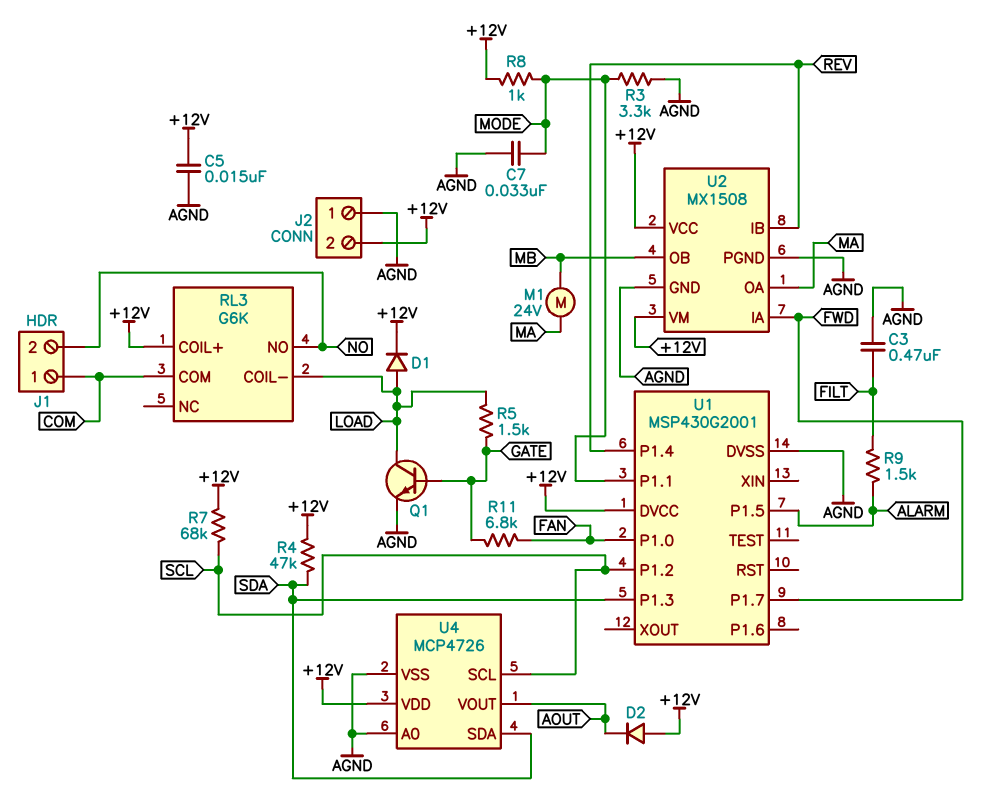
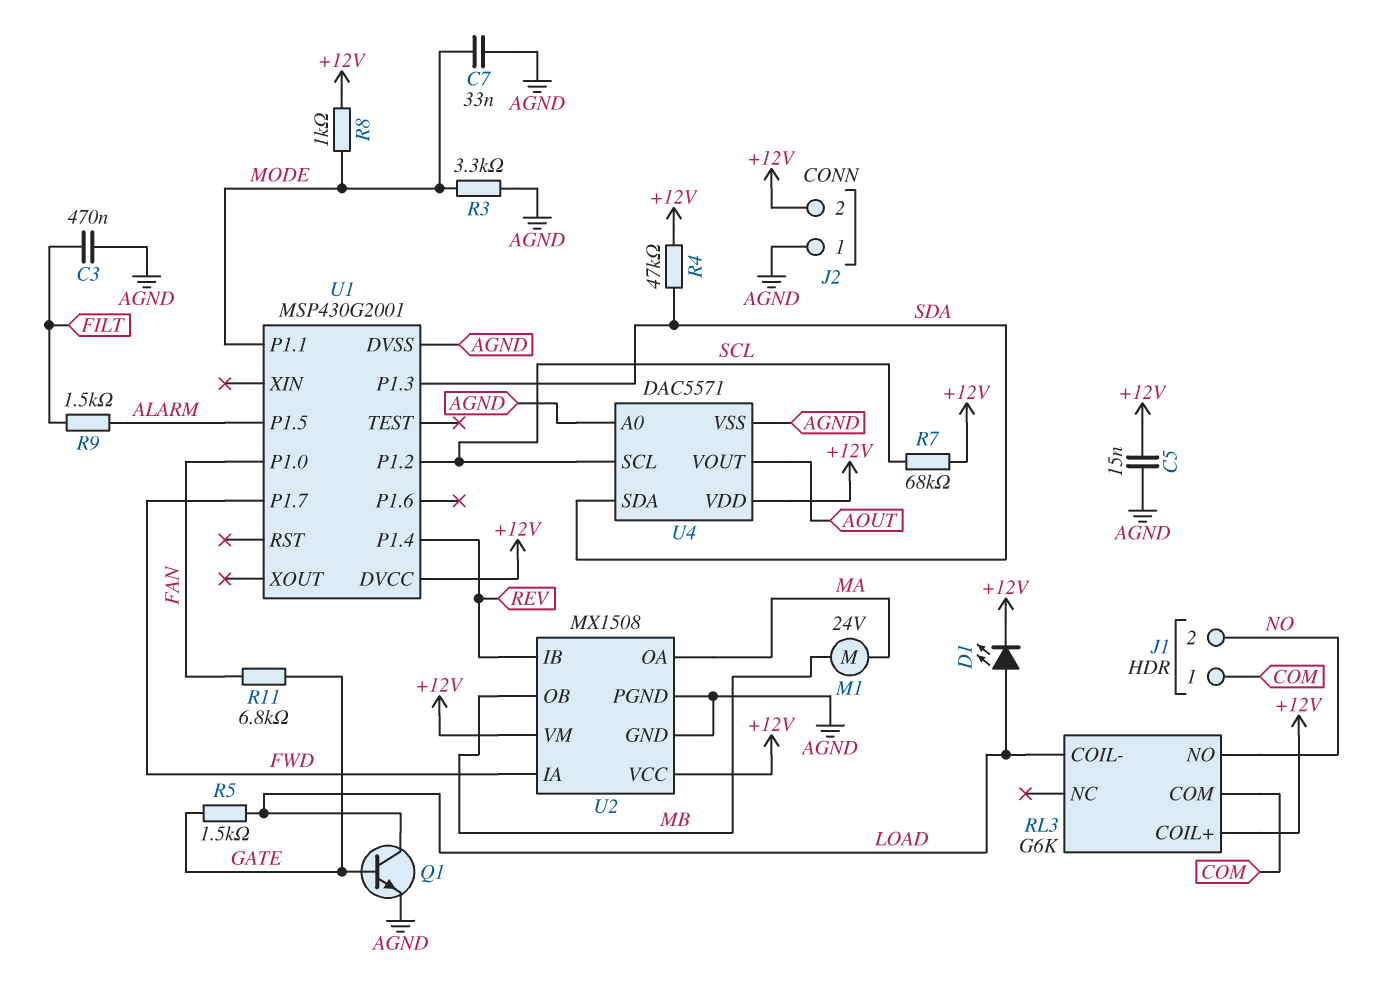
D1: diode (A LOAD, K +12V) -> LED (A LOAD, K +12V)
D2: diode (A +12V, K AOUT) -> none
U4: MCP4726 -> DAC5571

